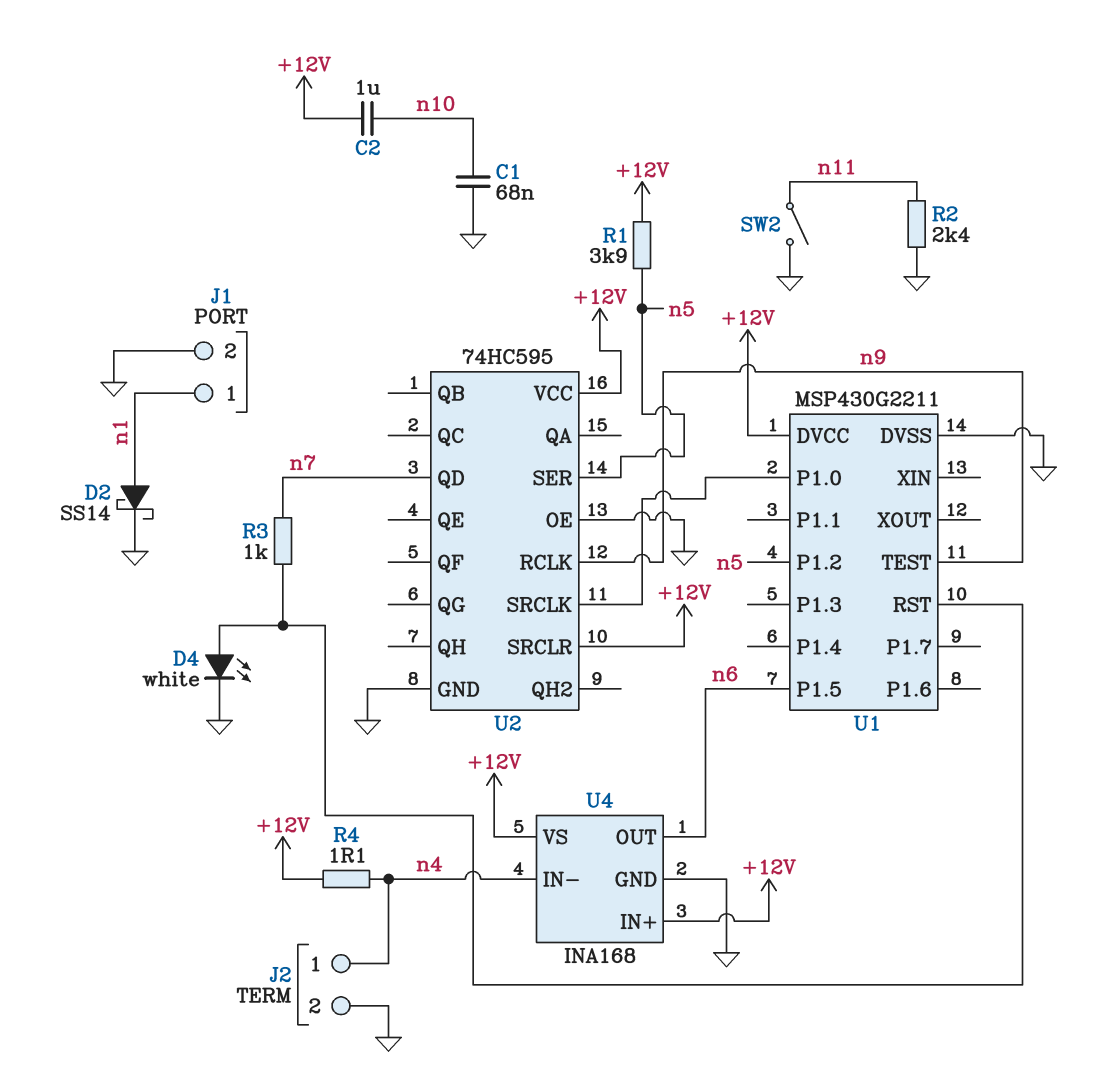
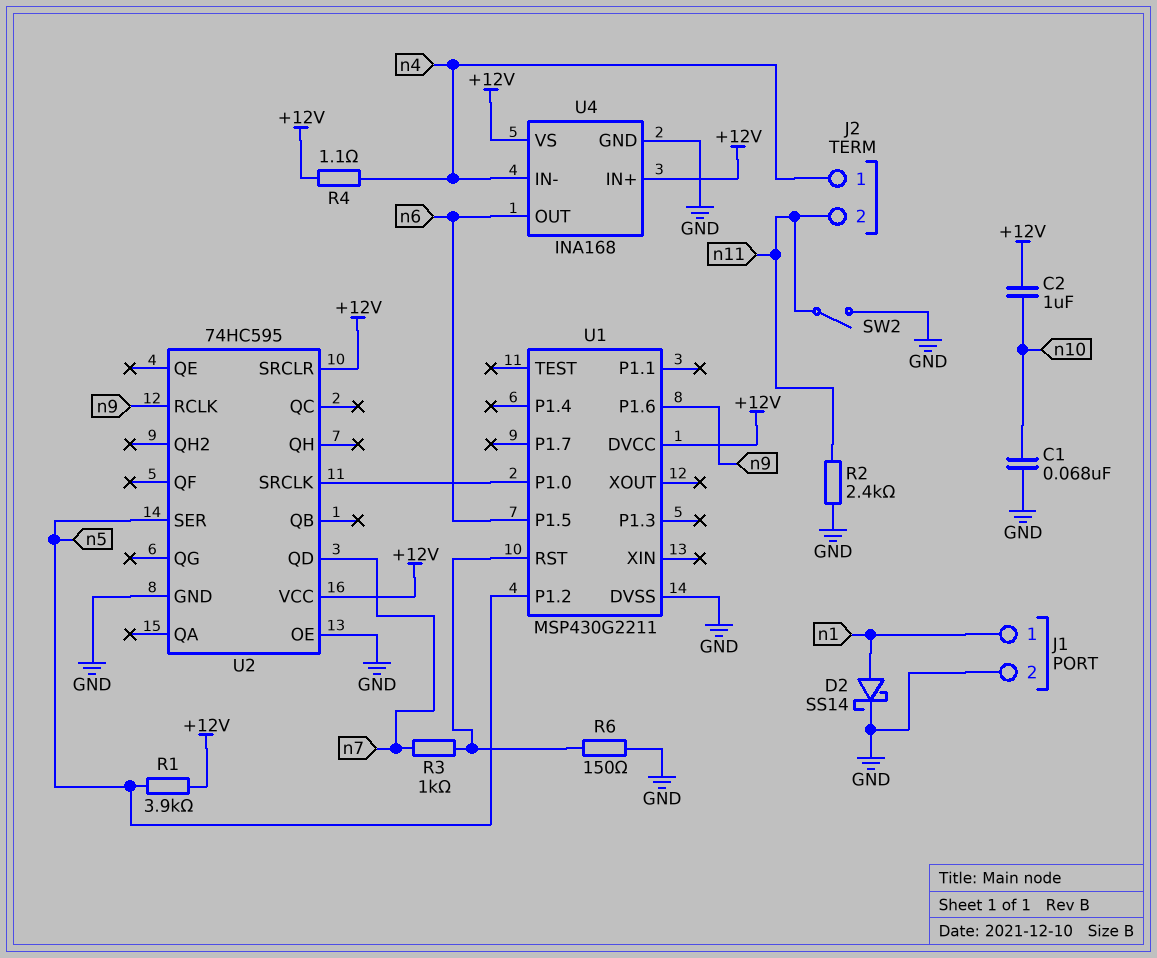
D4: LED white (A U1/RST, K GND) -> none
J2 pin 2: GND -> n11
R6: none -> 150 (GND, U1/RST)
U1 pin P1.6: none -> n9
U1 pin TEST: n9 -> none

